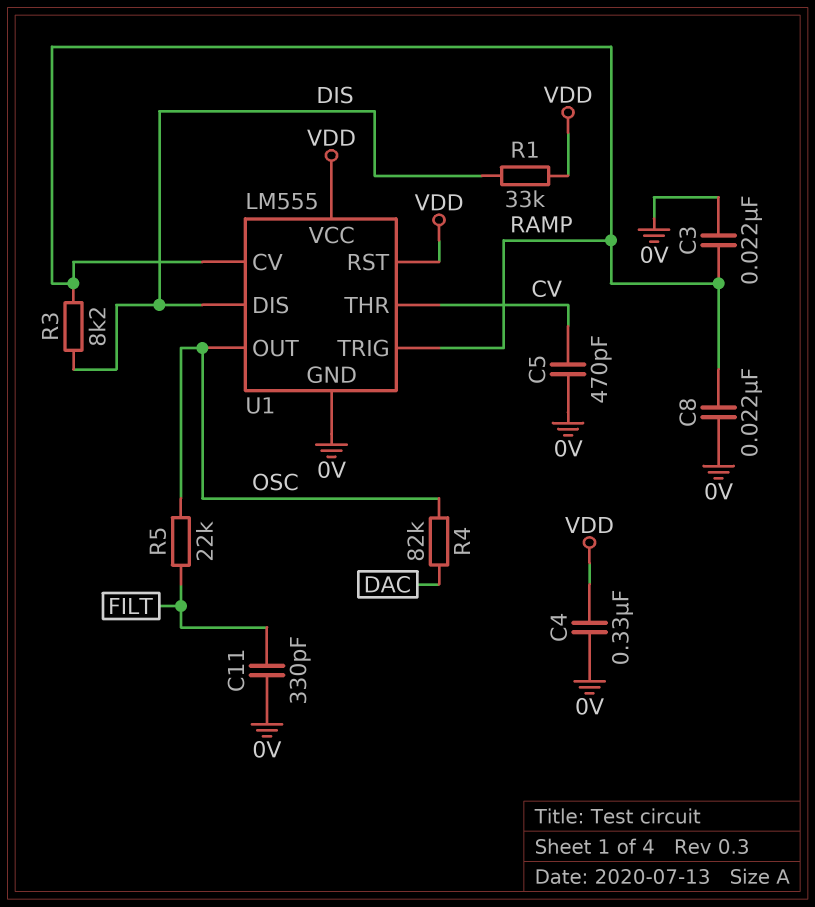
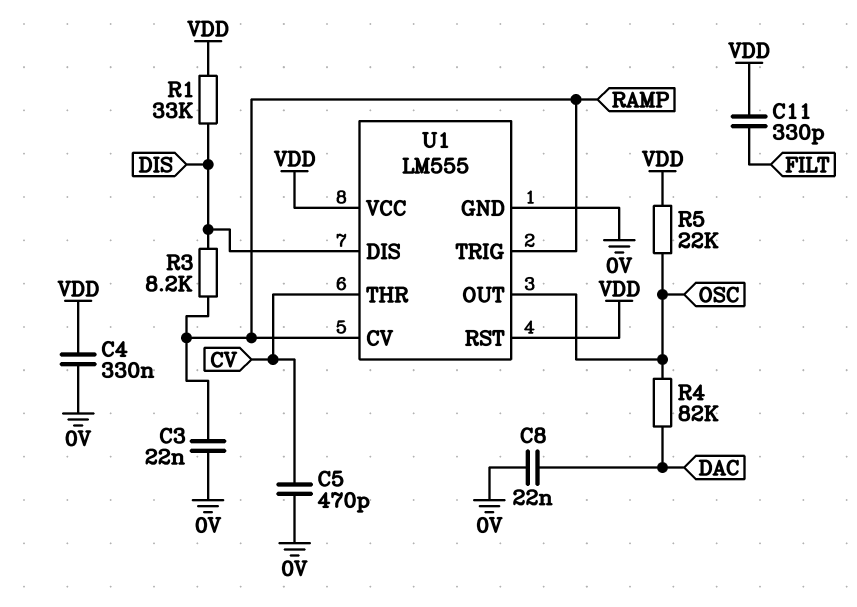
C8: 22nF (0V, RAMP) -> 22nF (0V, DAC)
C11: 330pF (0V, FILT) -> 330pF (FILT, VDD)
R5: 22k (FILT, OSC) -> 22k (OSC, VDD)

